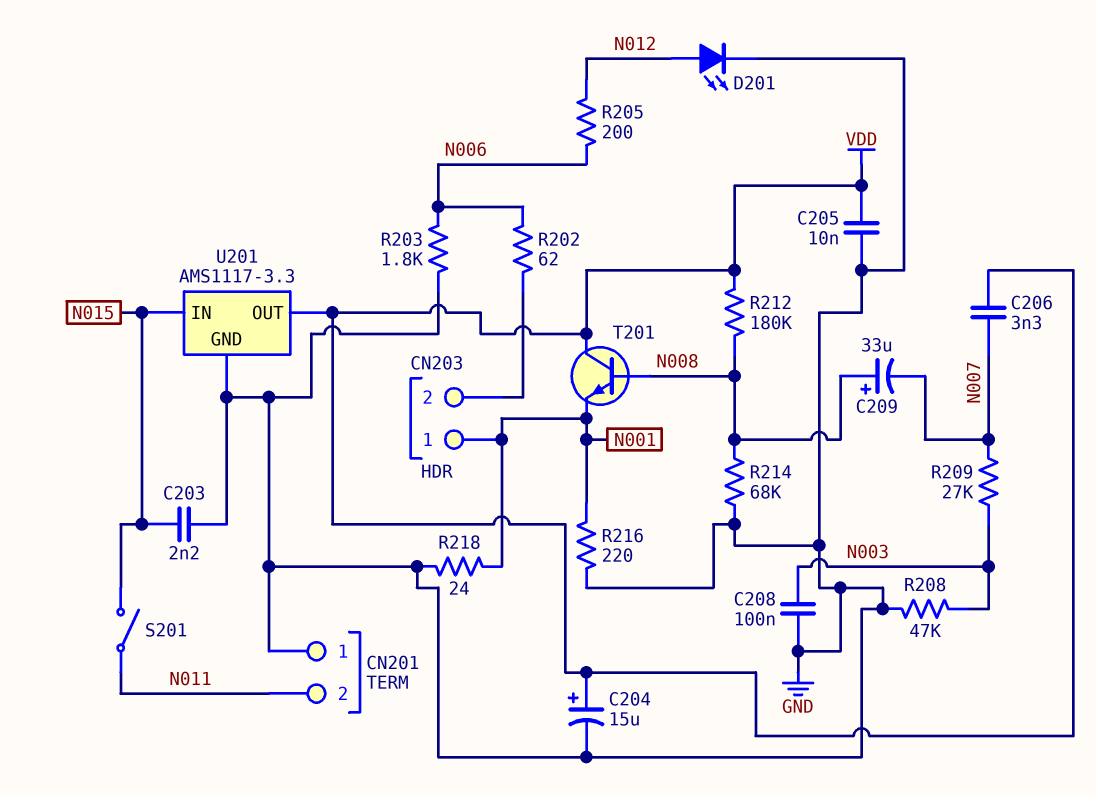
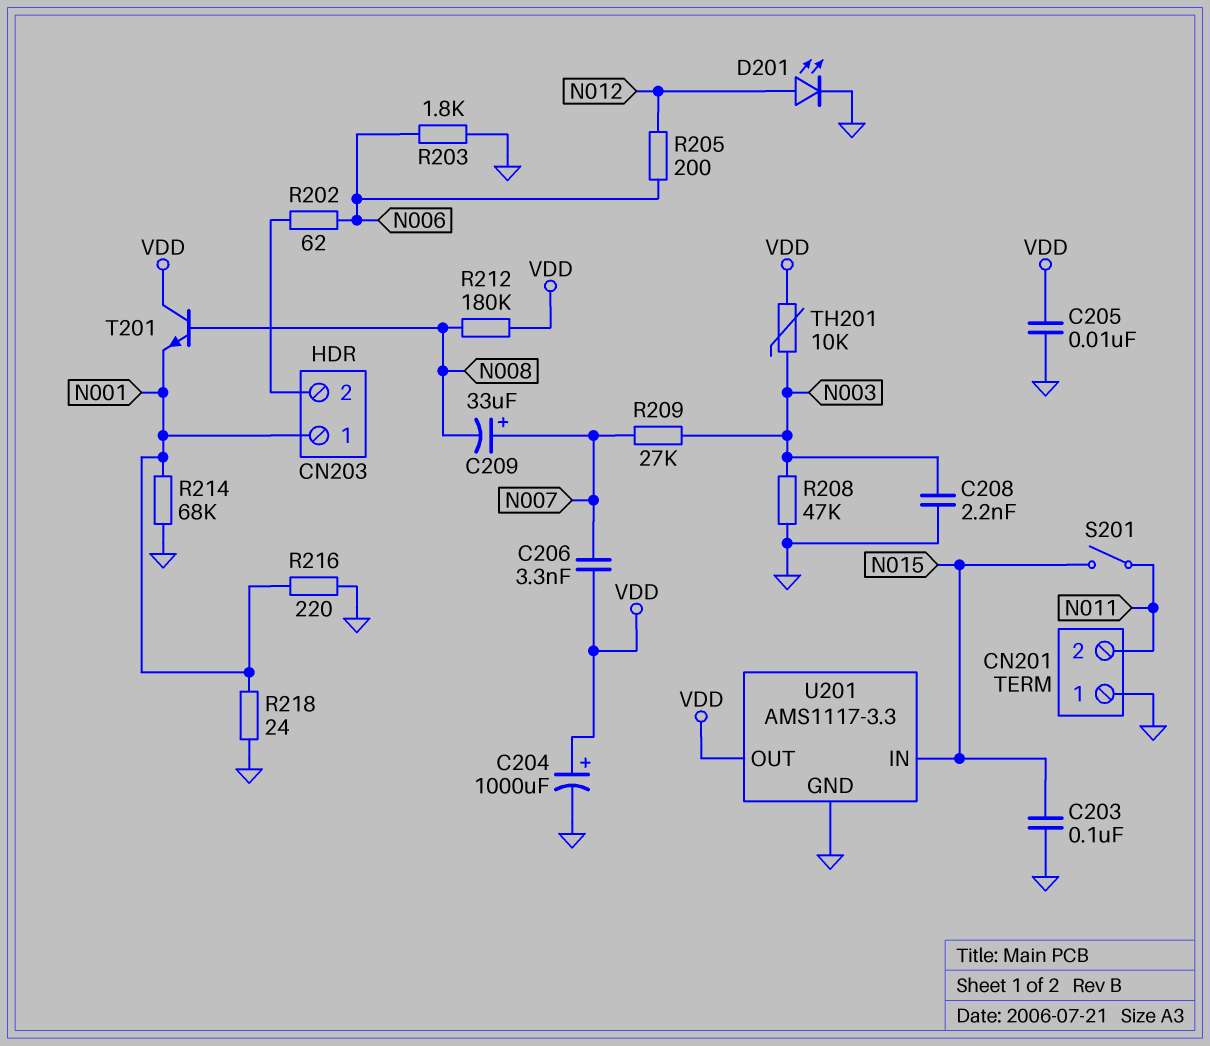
C203: 2.2nF (GND, N015) -> 100nF (GND, N015)
C204: 15uF (plus VDD, minus GND) -> 1000uF (plus VDD, minus GND)
C208: 100nF (GND, N003) -> 2.2nF (GND, N003)
C209: 33uF (plus N008, minus N007) -> 33uF (plus N007, minus N008)
R214: 68k (GND, N008) -> 68k (GND, N001)
TH201: none -> 10k (N003, VDD)

